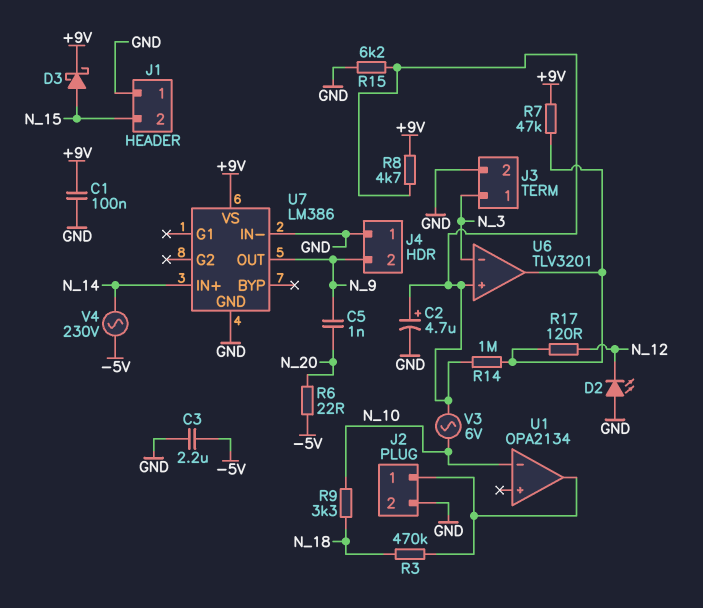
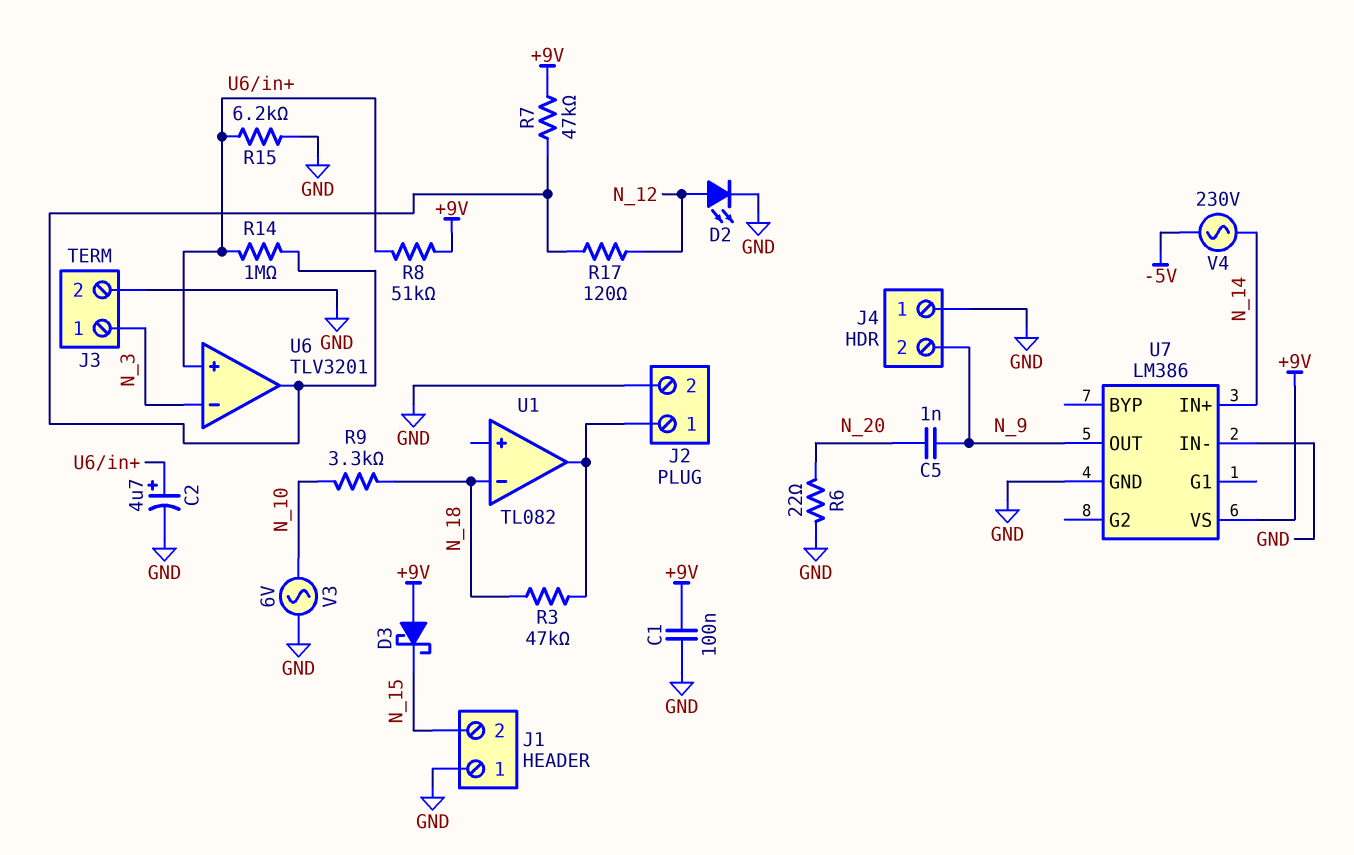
C3: 2.2uF (-5V, GND) -> none
D2: LED (A GND, K N_12) -> LED (A N_12, K GND)
D3: schottky (A N_15, K +9V) -> schottky (A +9V, K N_15)
R3: 470k (J2/1, N_18) -> 47k (J2/1, N_18)
R6: 22 (-5V, N_20) -> 22 (GND, N_20)
R8: 4.7k (+9V, U6/in+) -> 51k (+9V, U6/in+)
U1: OPA2134 -> TL082
U1 pin in-: N_10 -> N_18
V3: AC 6V (N_10, U6/in+) -> AC 6V (GND, N_10)

